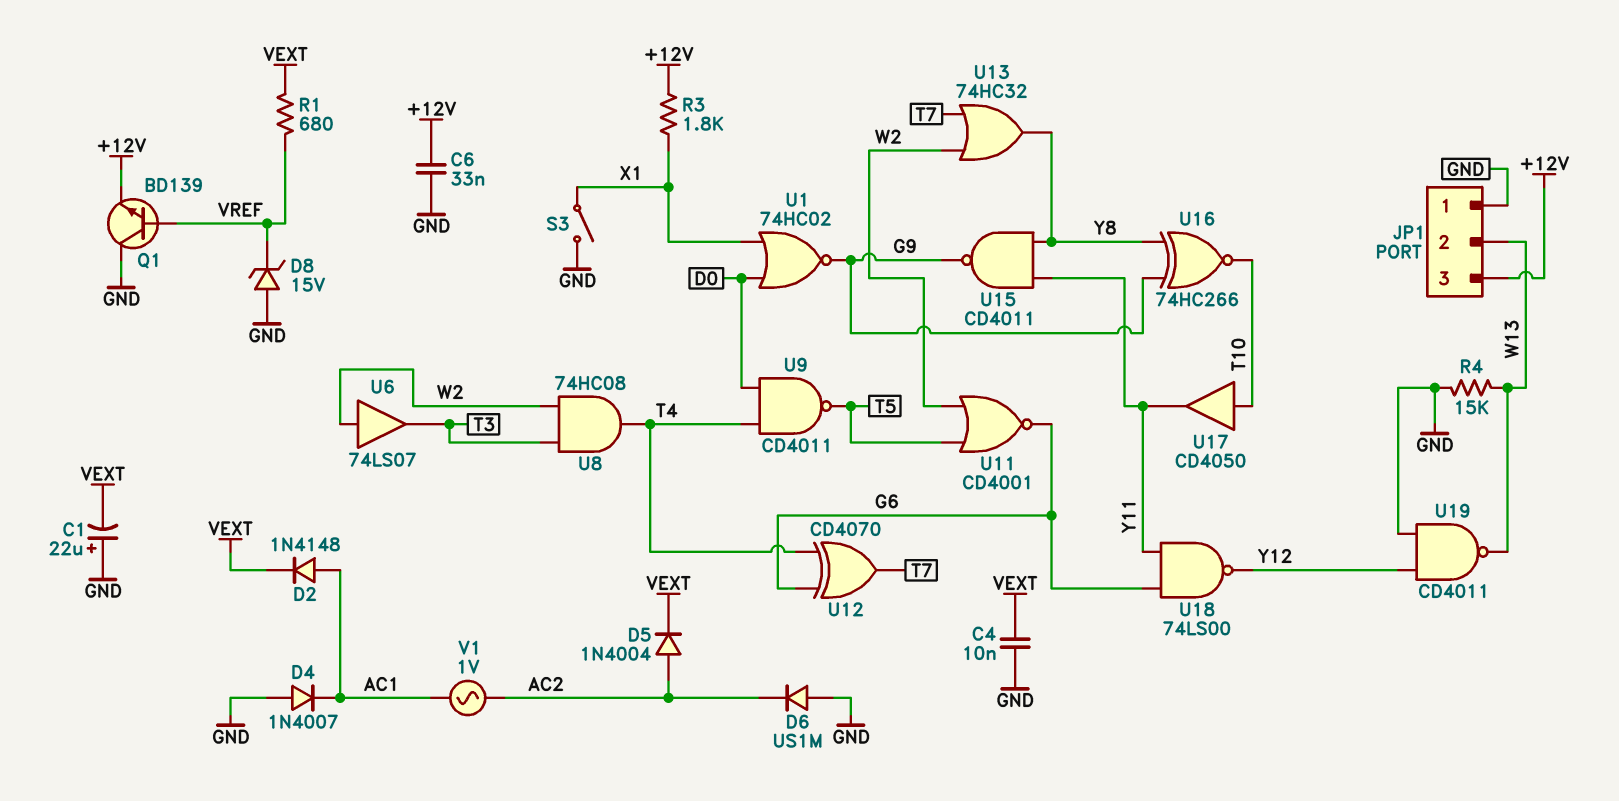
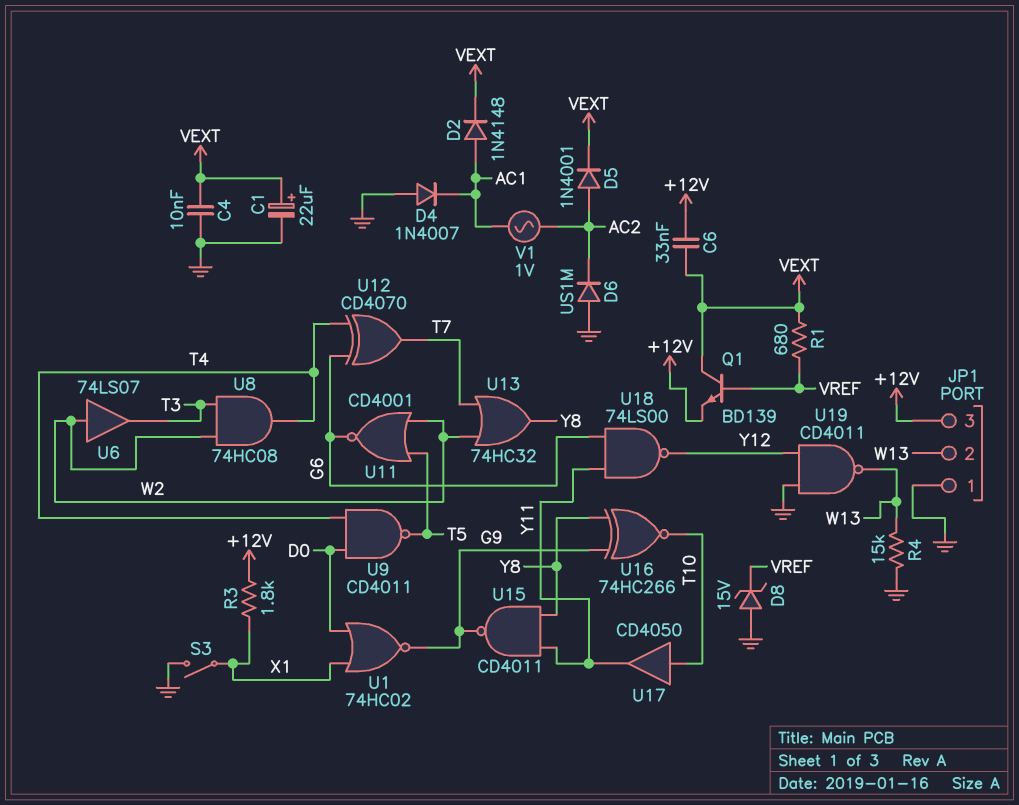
C1: 22uF (plus GND, minus VEXT) -> 22uF (plus VEXT, minus GND)
C6: 33nF (+12V, GND) -> 33nF (+12V, VEXT)
D5: diode 1N4004 (A AC2, K VEXT) -> diode 1N4001 (A AC2, K VEXT)
Q1: NPN BD139 (B VREF, C GND, E +12V) -> NPN BD139 (B VREF, C VEXT, E +12V)

